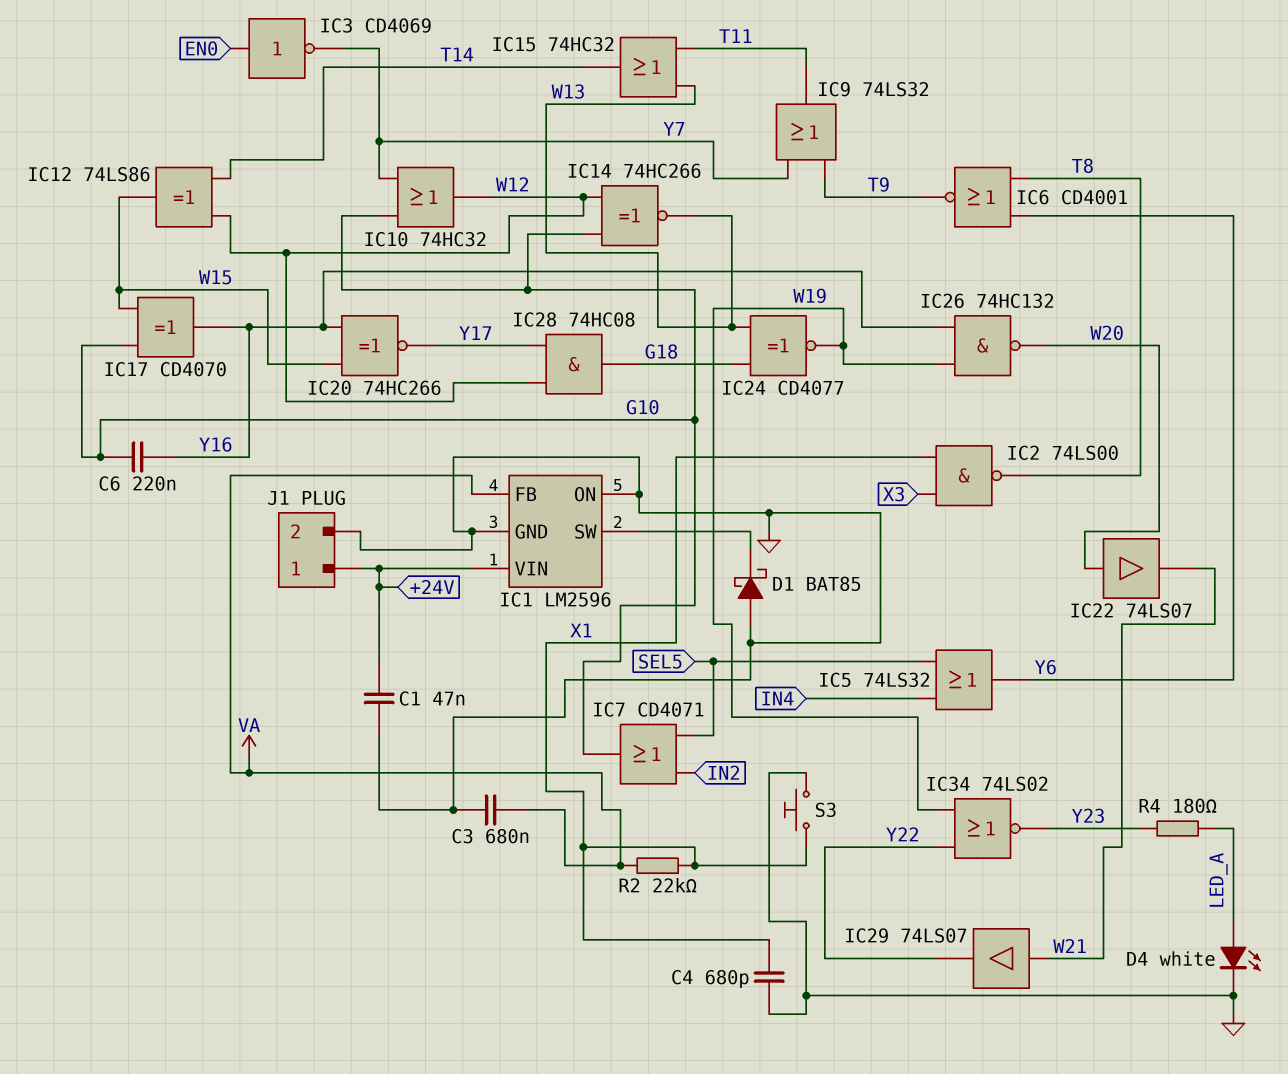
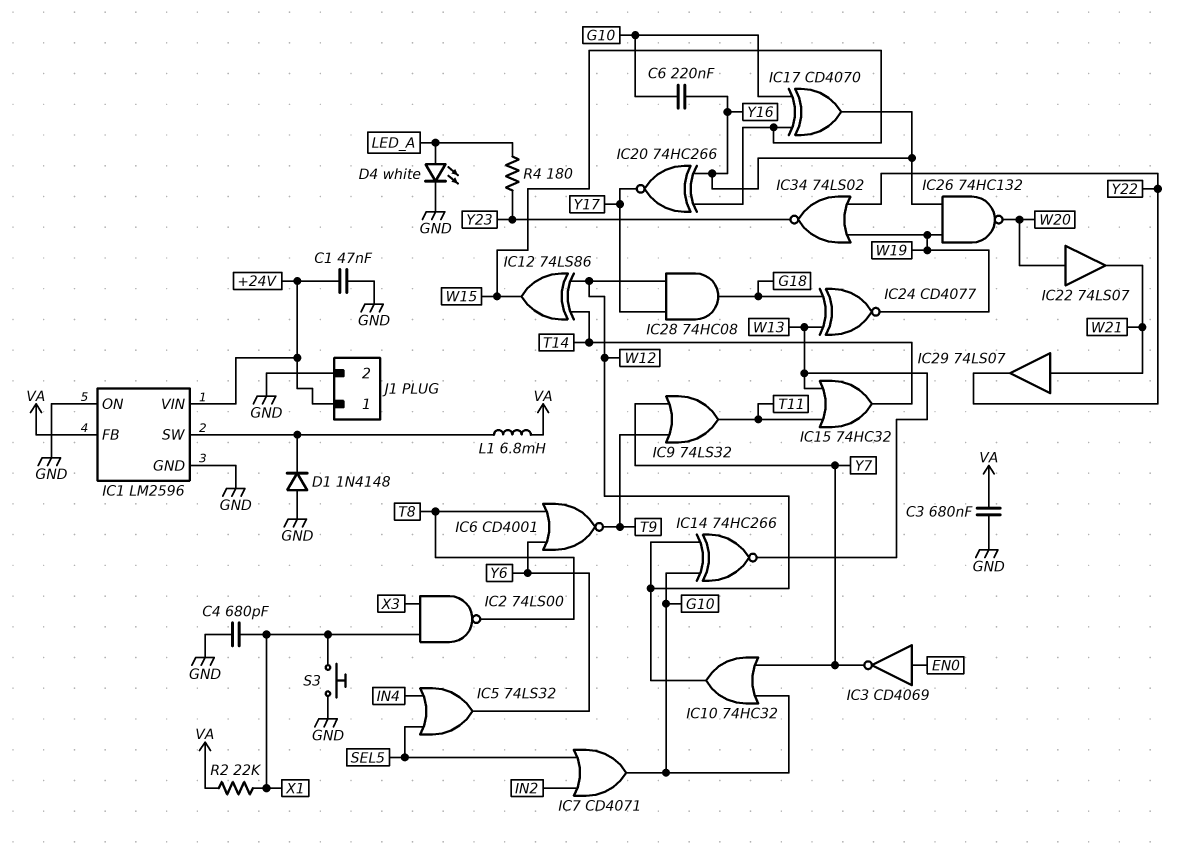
D1: schottky BAT85 (A GND, K IC1/SW) -> diode 1N4148 (A GND, K IC1/SW)
L1: none -> 6.8mH (IC1/SW, VA)

